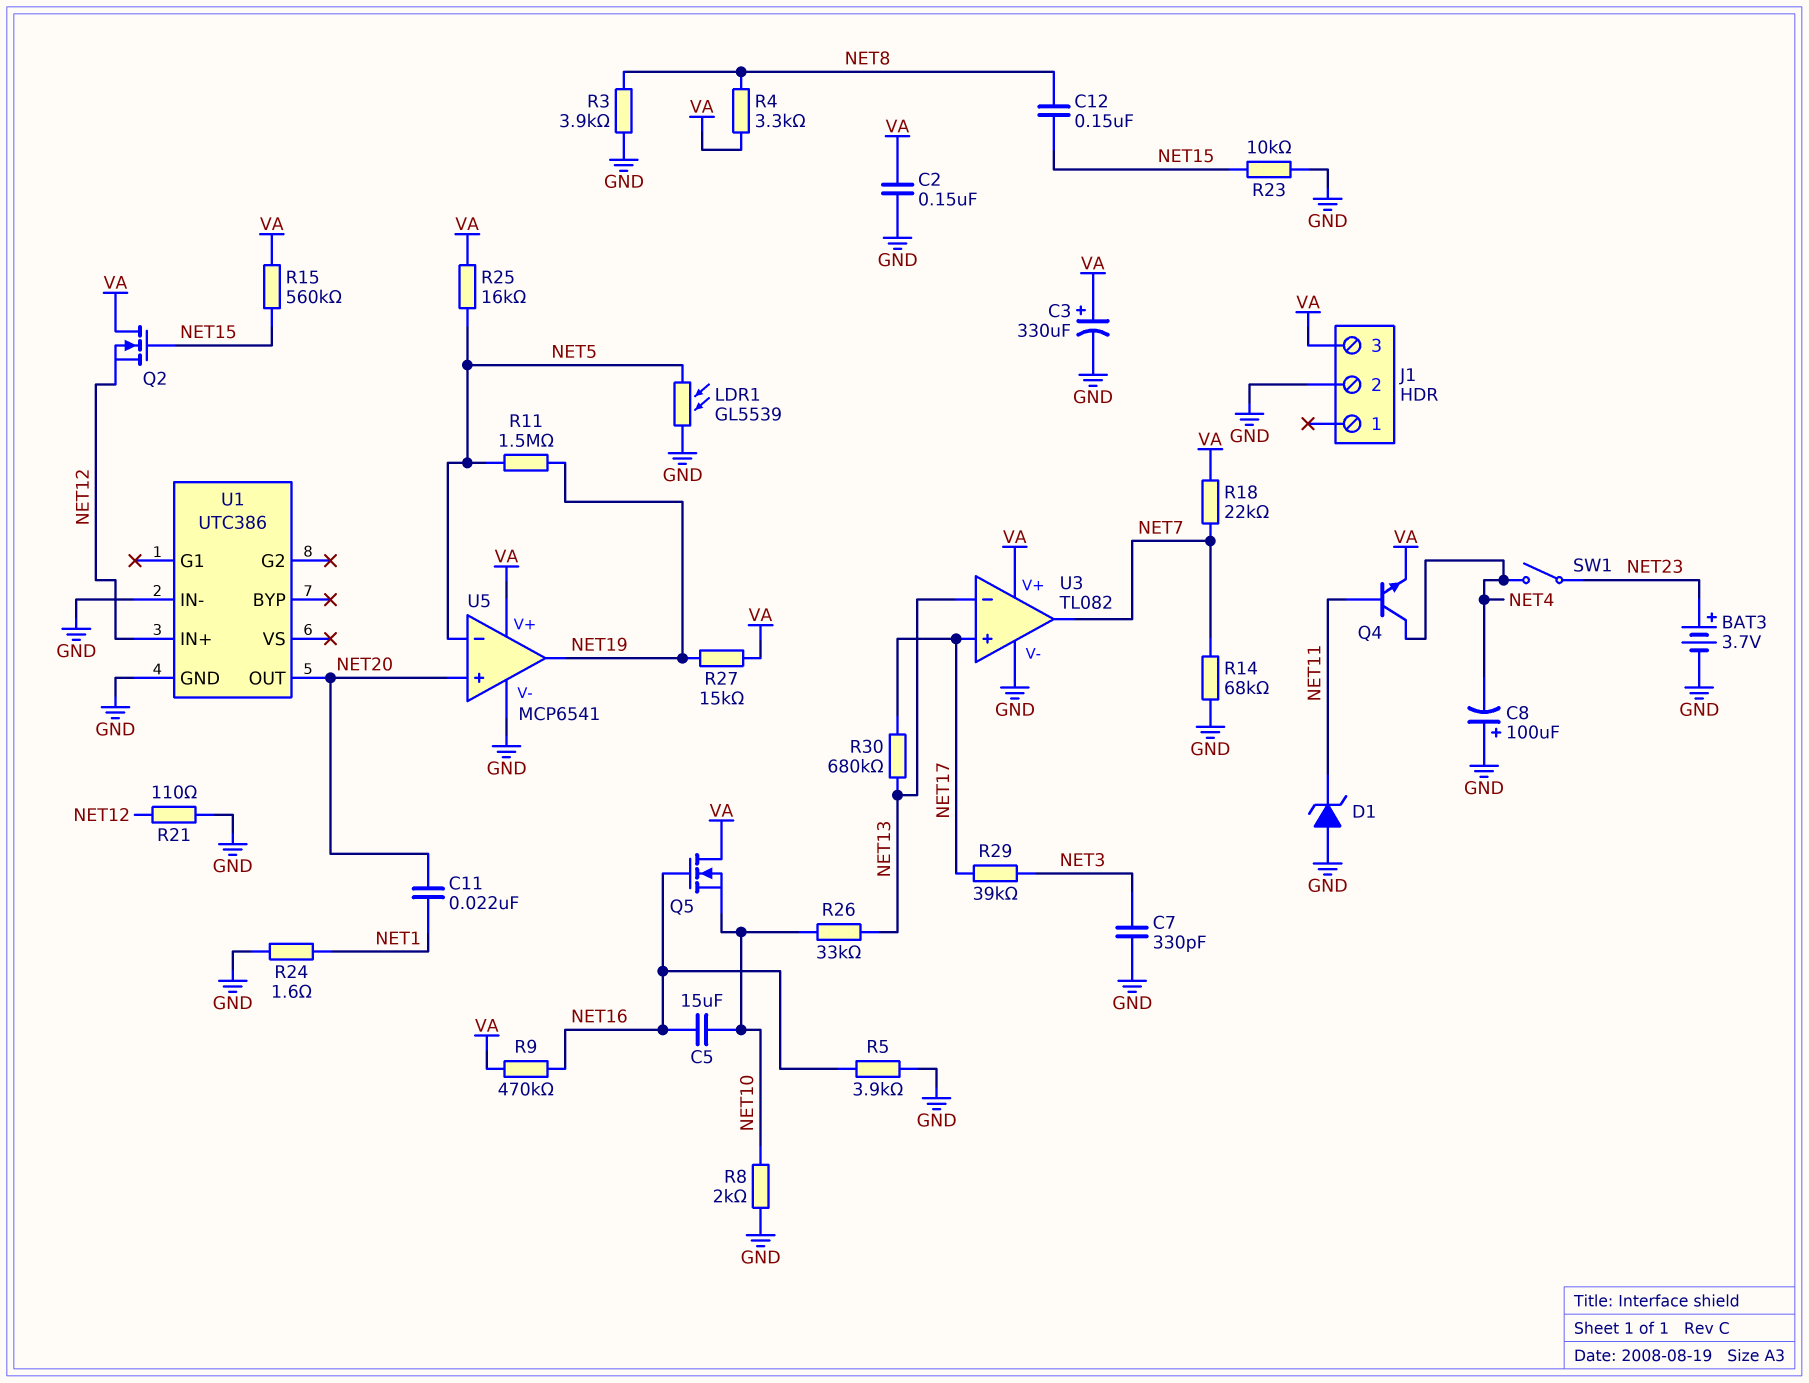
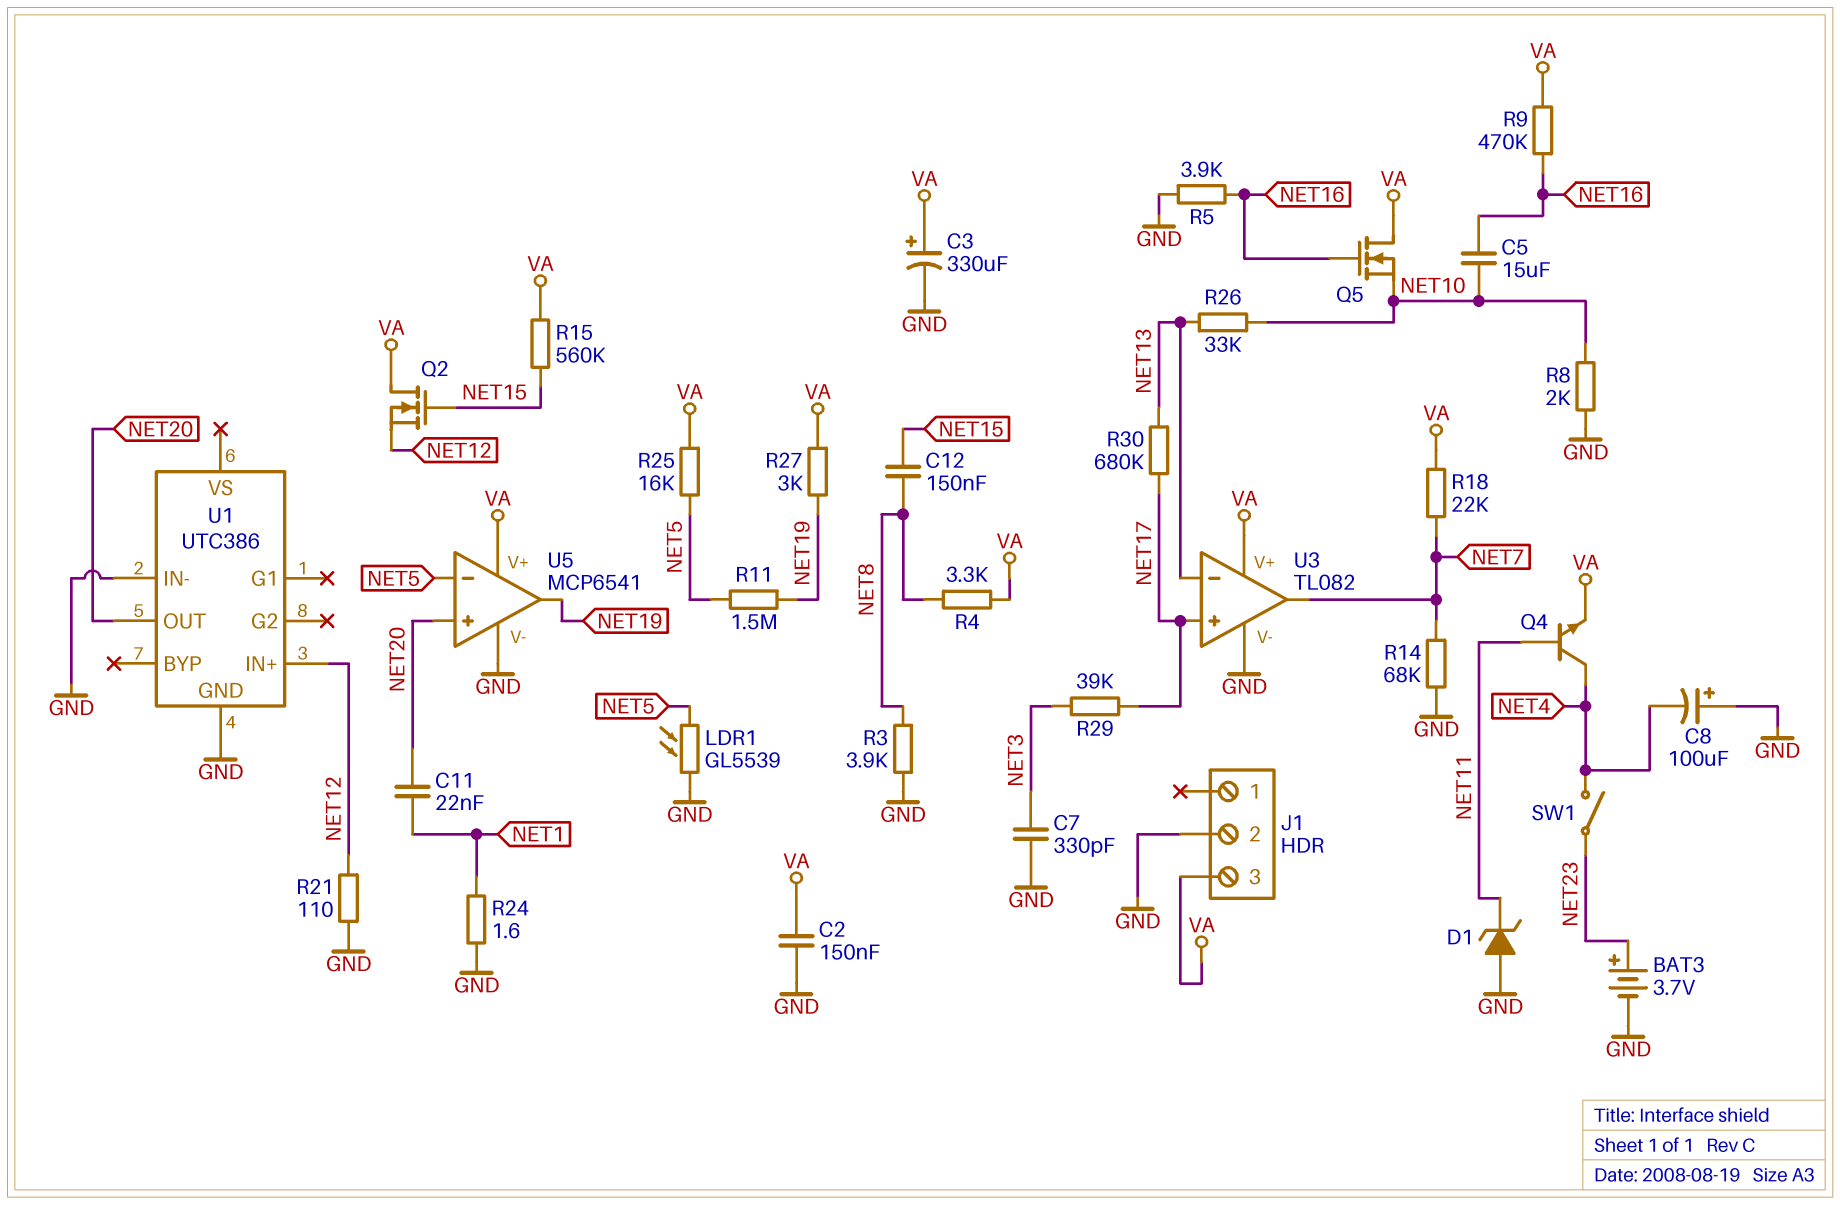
R23: 10k (GND, NET15) -> none
R27: 15k (NET19, VA) -> 3k (NET19, VA)

